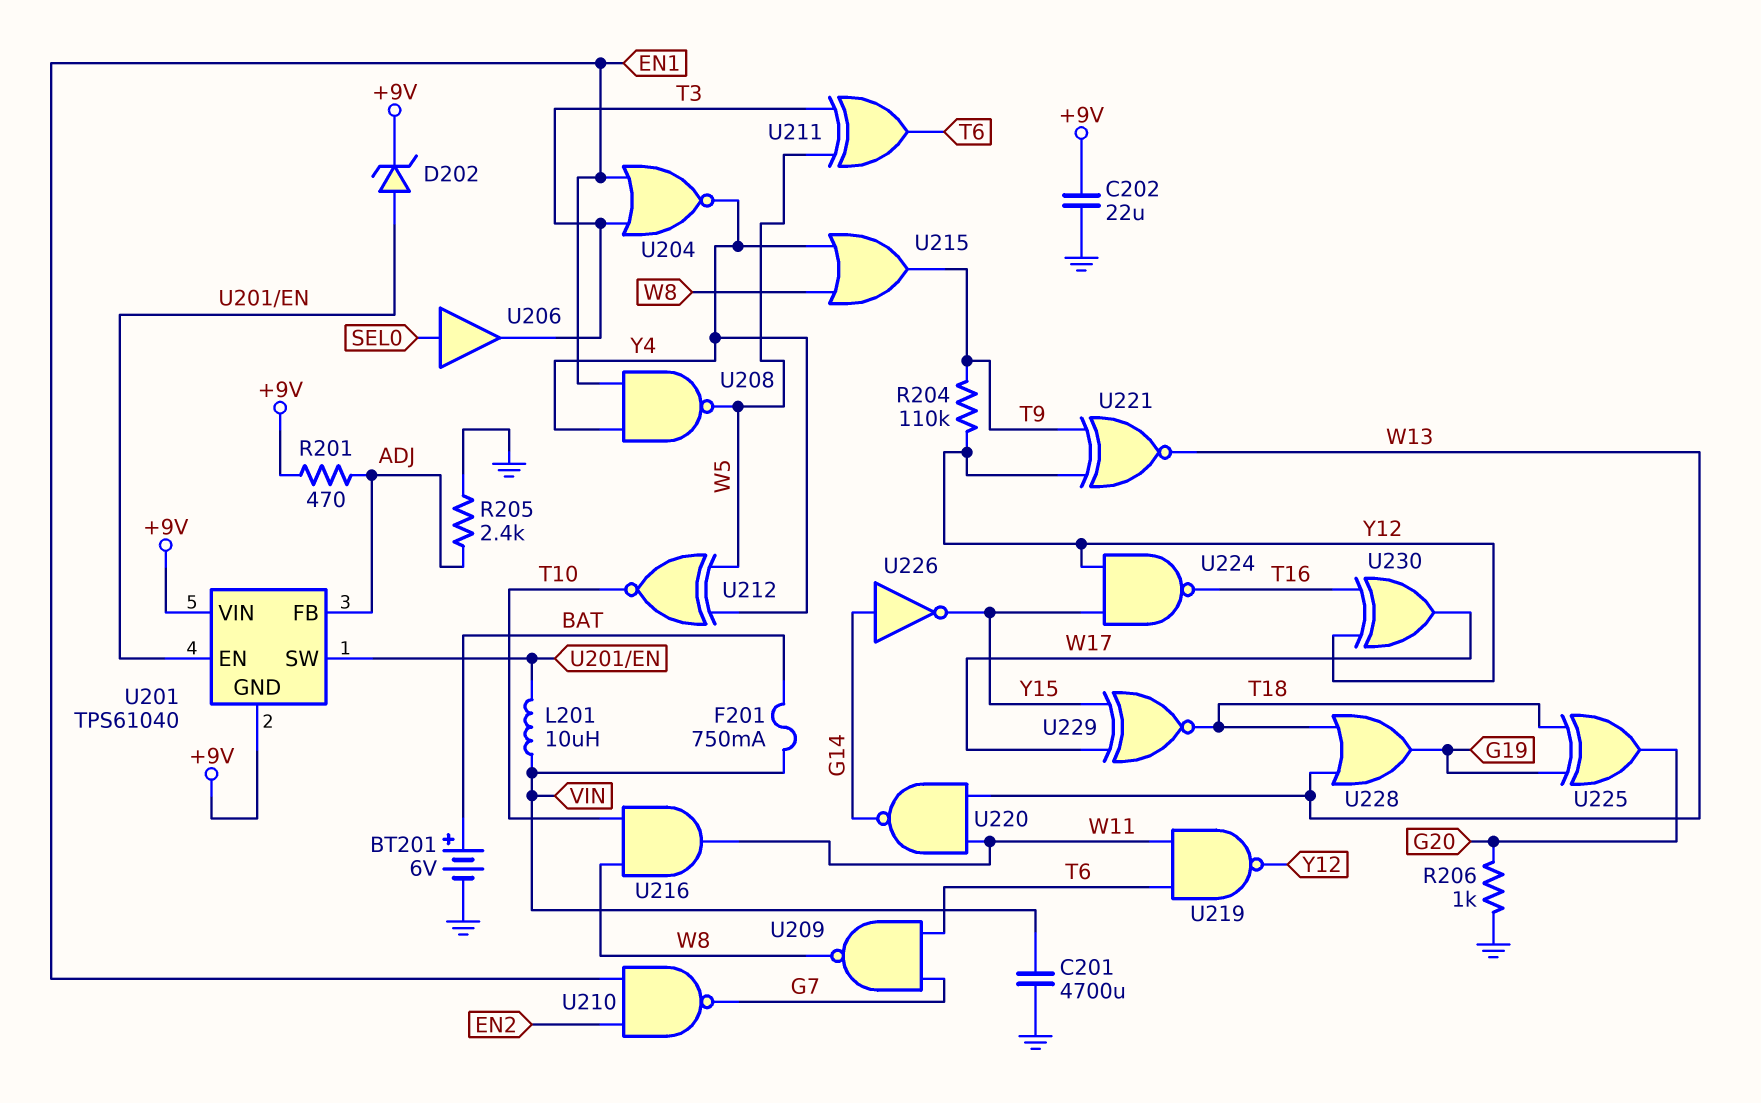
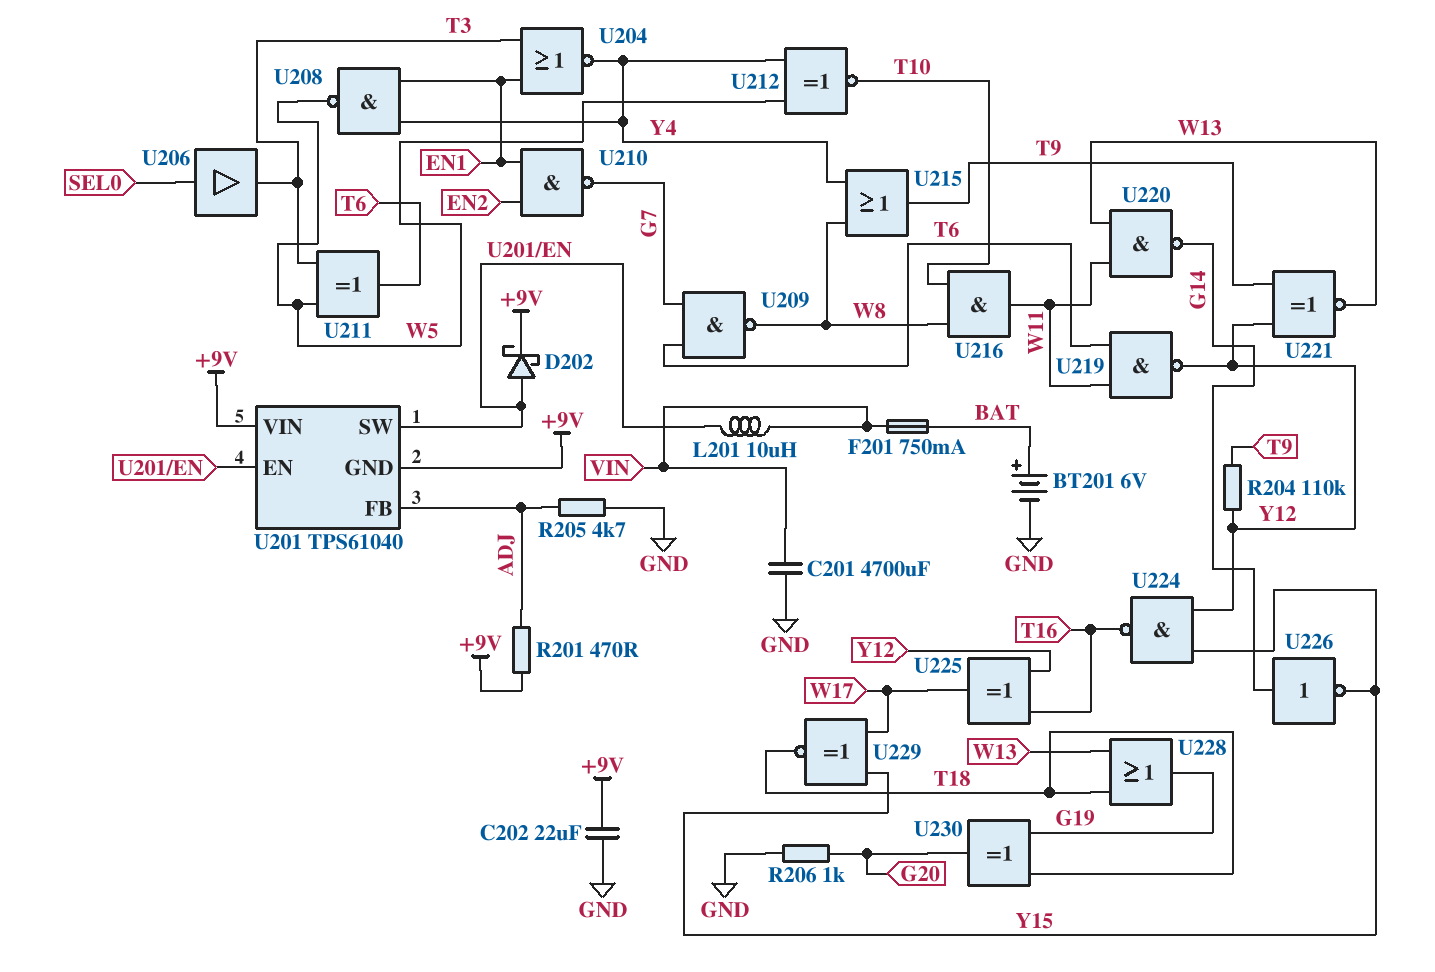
D202: zener (A U201/EN, K +9V) -> schottky (A U201/EN, K +9V)
R205: 2.4k (ADJ, GND) -> 4.7k (ADJ, GND)
U225: XOR (in G19, in T18, out G20) -> XOR (in T16, in Y12, out W17)
U230: XOR (in T16, in Y12, out W17) -> XOR (in G19, in T18, out G20)

